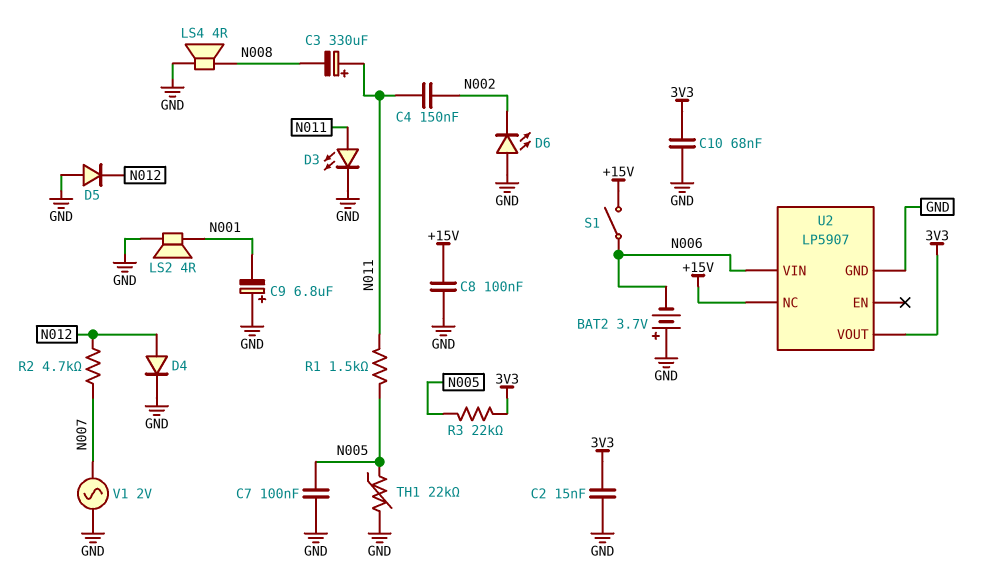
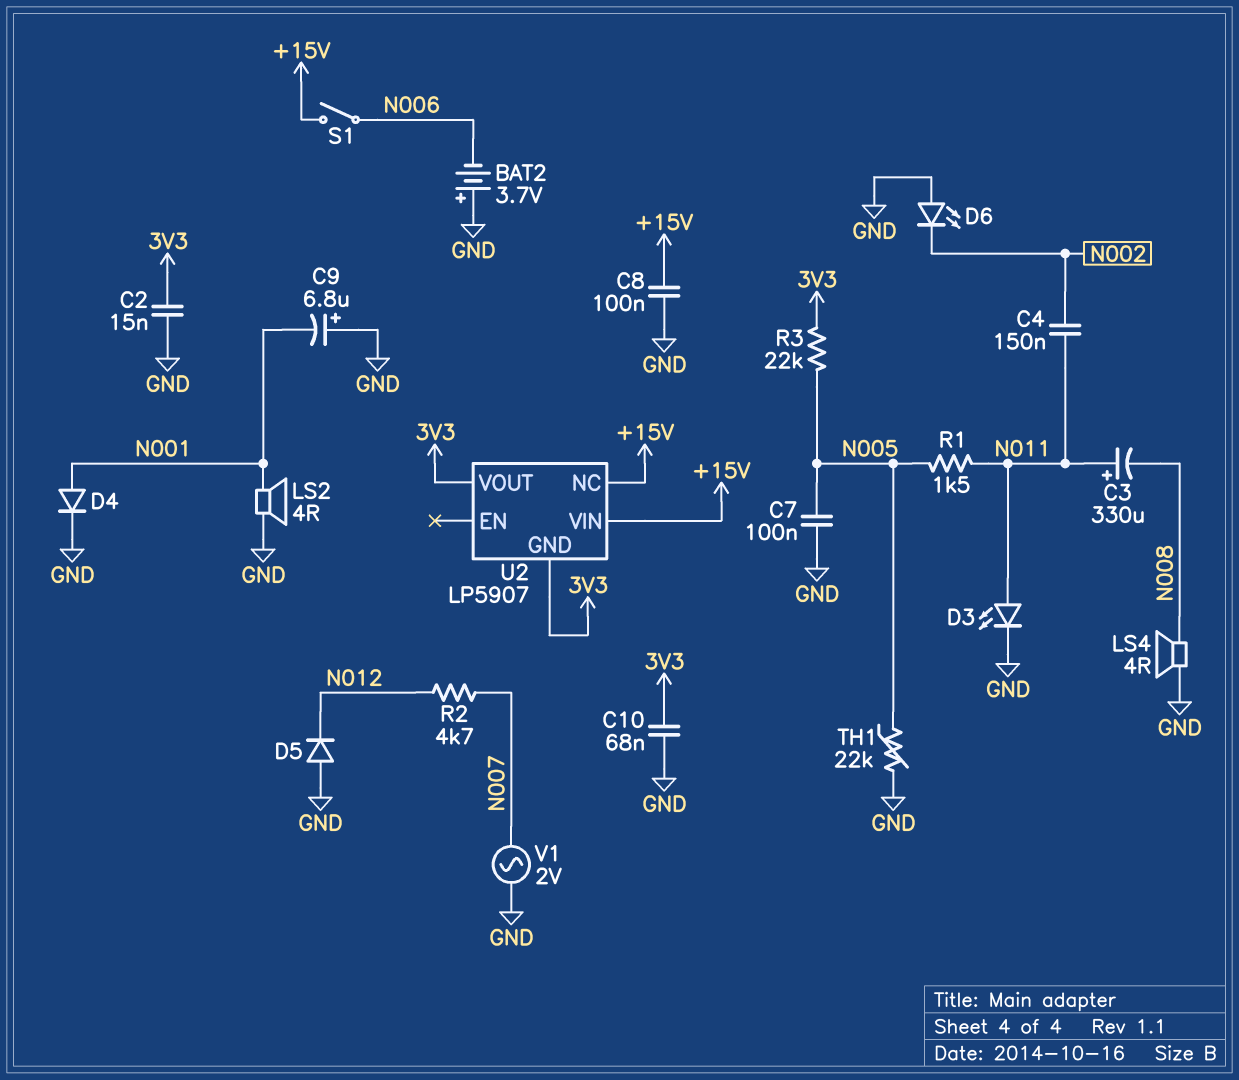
D4: diode (A N012, K GND) -> diode (A N001, K GND)
U2 pin GND: GND -> 3V3
U2 pin VIN: N006 -> +15V

